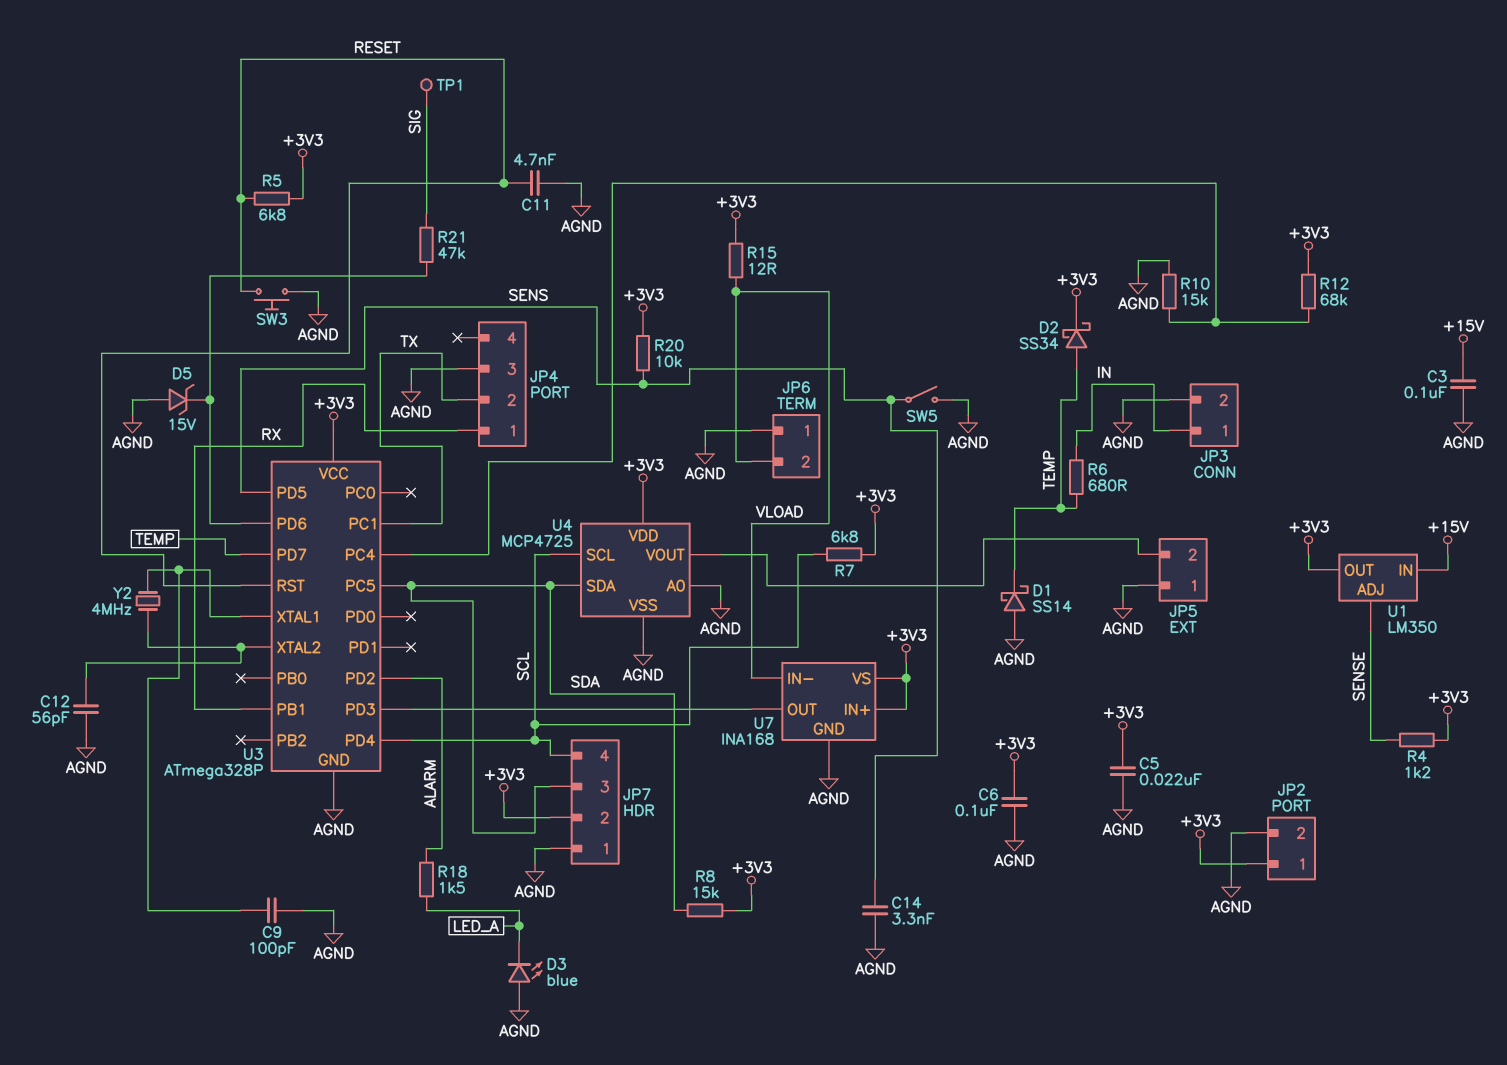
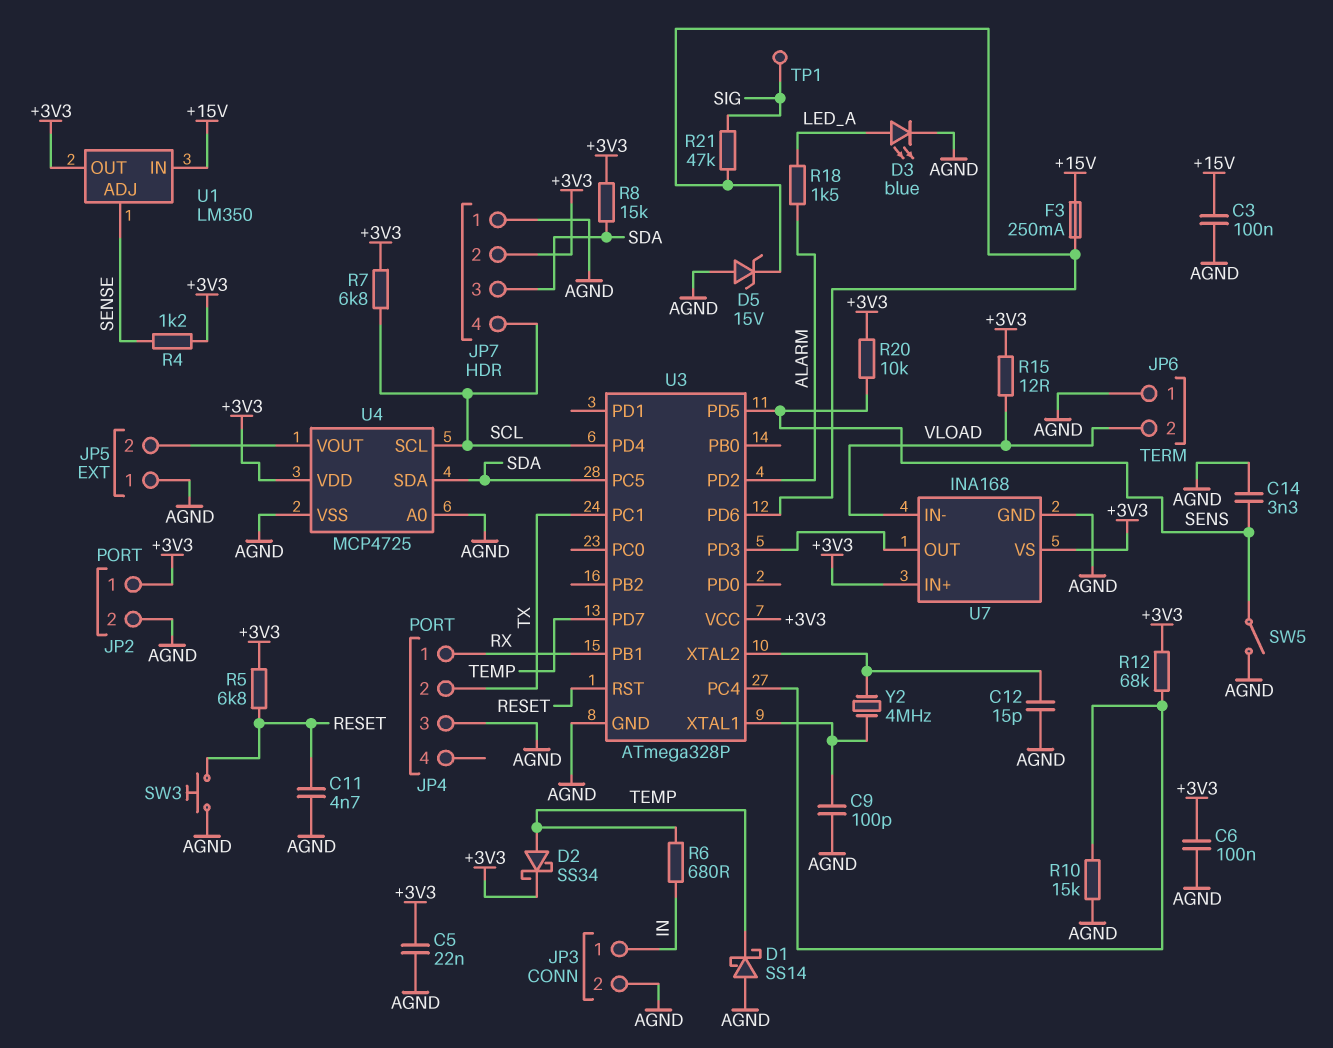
C12: 56pF (AGND, U3/XTAL2) -> 15pF (AGND, U3/XTAL2)
D3: LED blue (A AGND, K LED_A) -> LED blue (A LED_A, K AGND)
F3: none -> 250mA (+15V, U3/PD6)

